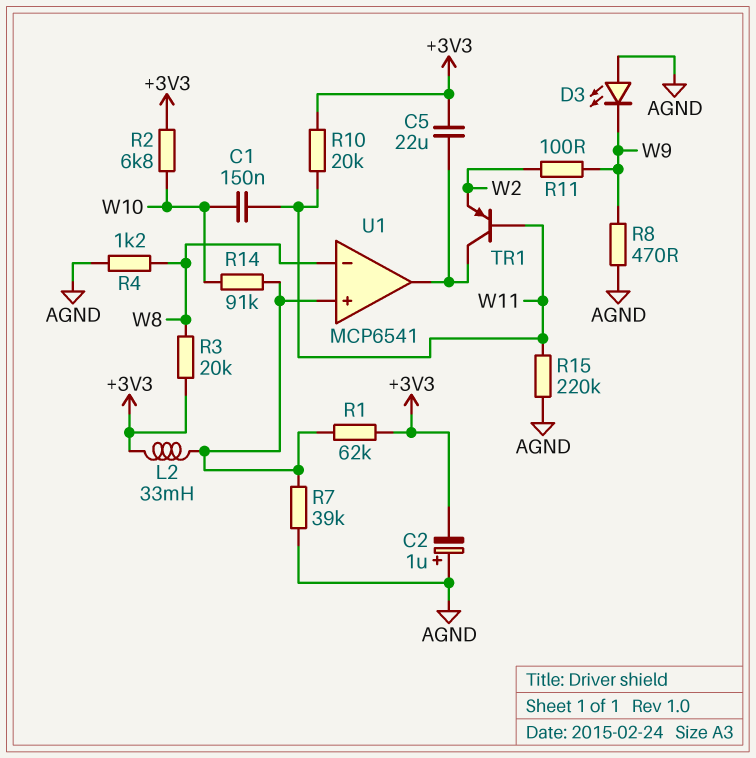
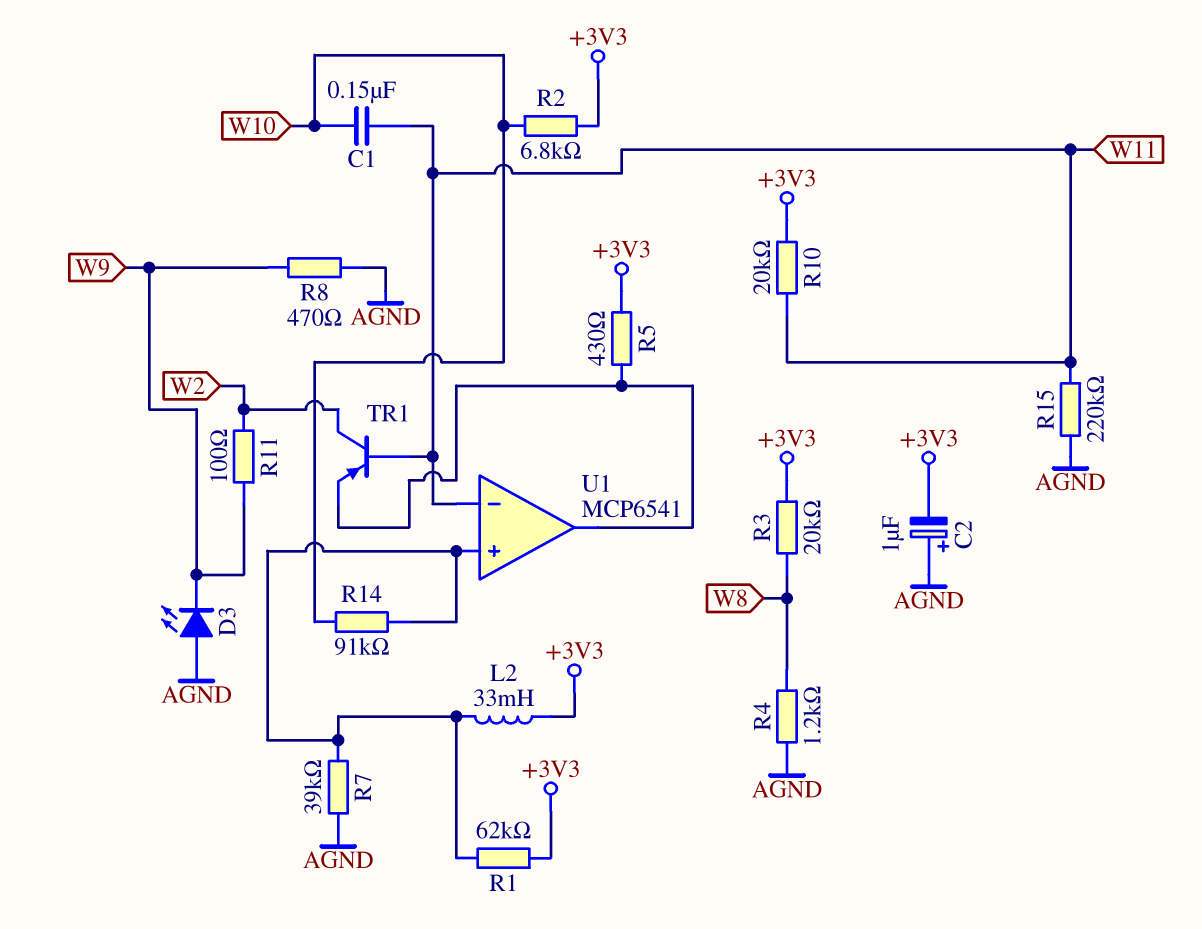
C5: 22uF (+3V3, U1/out) -> none
R5: none -> 430 (+3V3, U1/out)
TR1: PNP (B W11, C U1/out, E W2) -> PNP (B W11, C W2, E U1/out)
U1 pin in-: W8 -> W11

